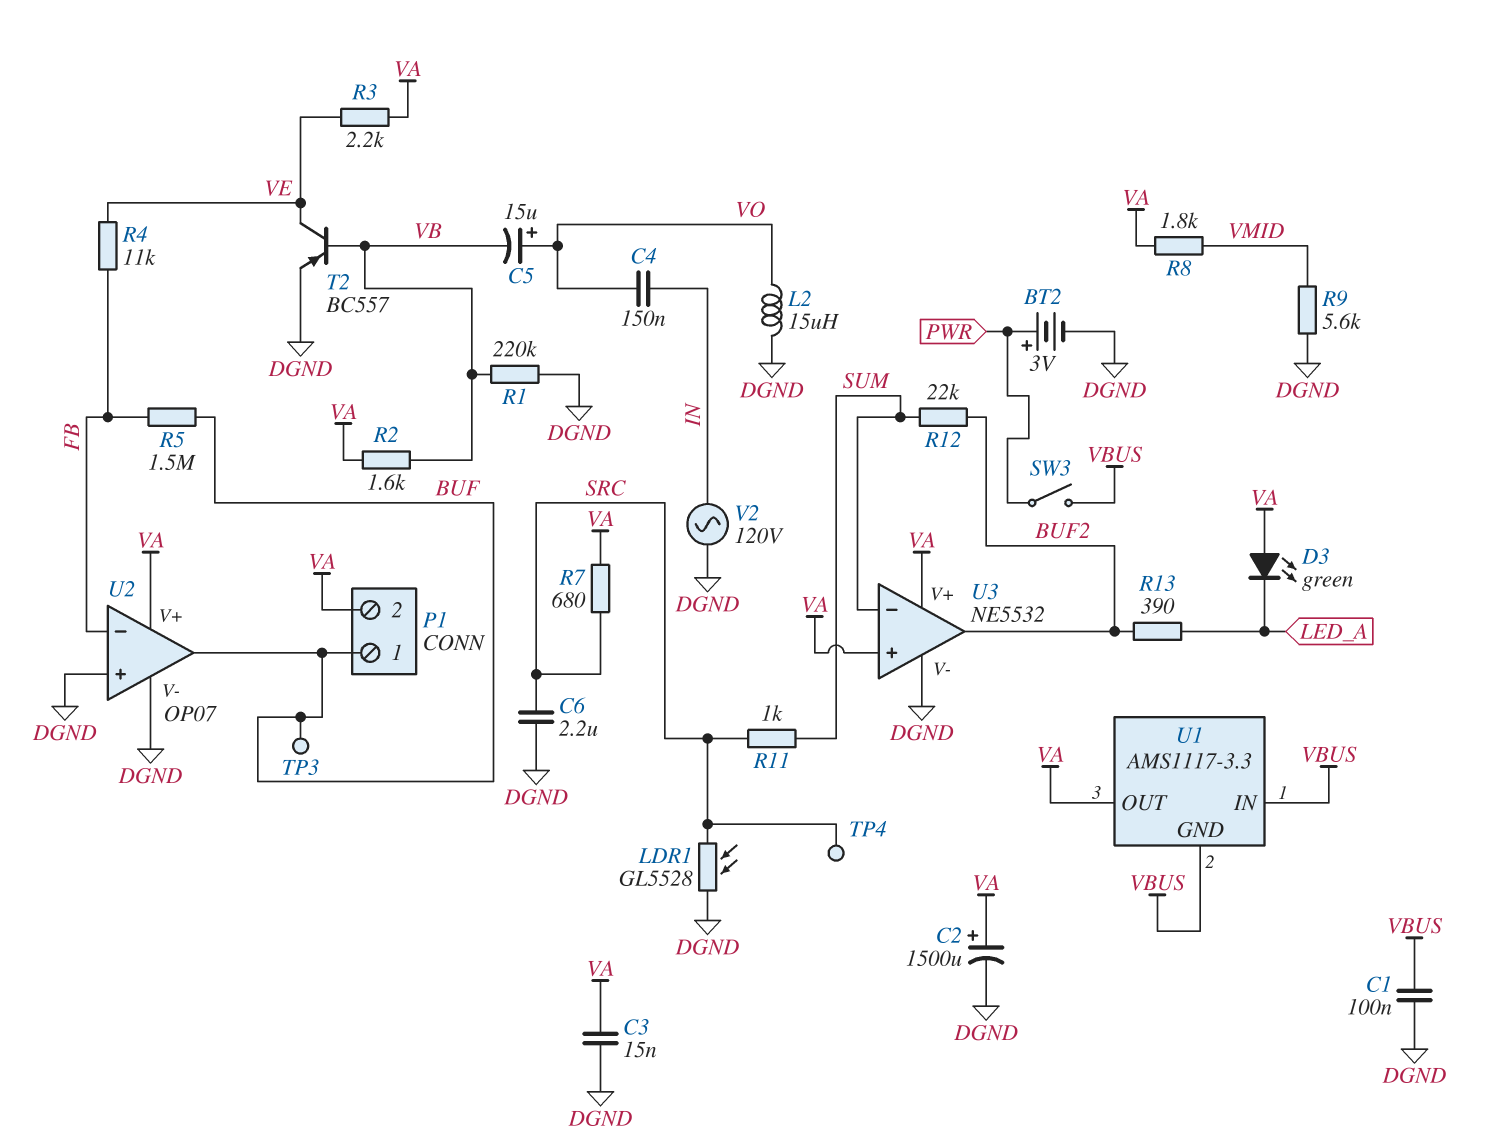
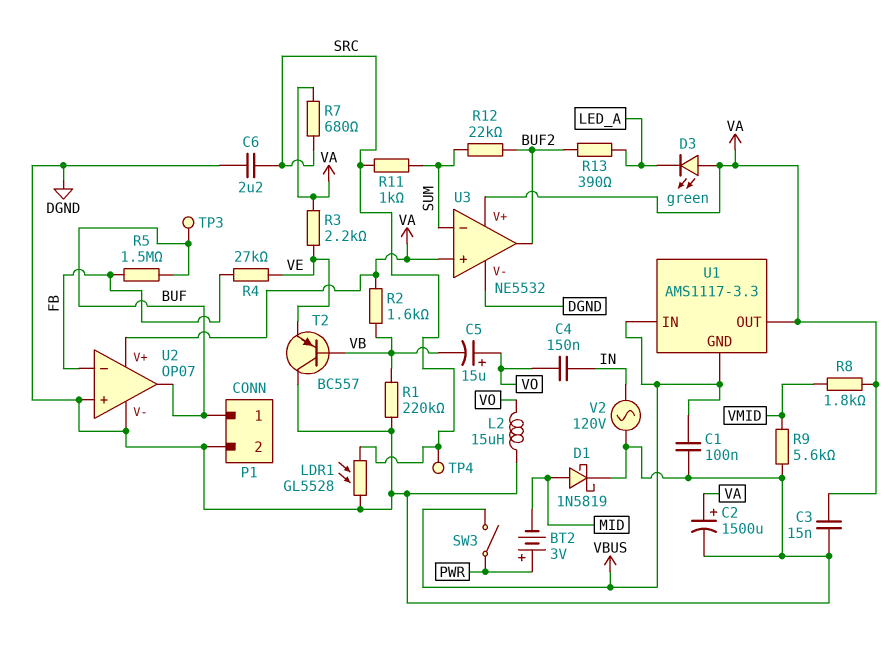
BT2: 3V (plus PWR, minus DGND) -> 3V (plus PWR, minus MID)
D1: none -> schottky 1N5819 (A MID, K DGND)
P1 pin 2: VA -> DGND
R4: 11k (FB, VE) -> 27k (FB, VE)
T2: PNP BC557 (B VB, C VE, E DGND) -> PNP BC557 (B VB, C DGND, E VE)

